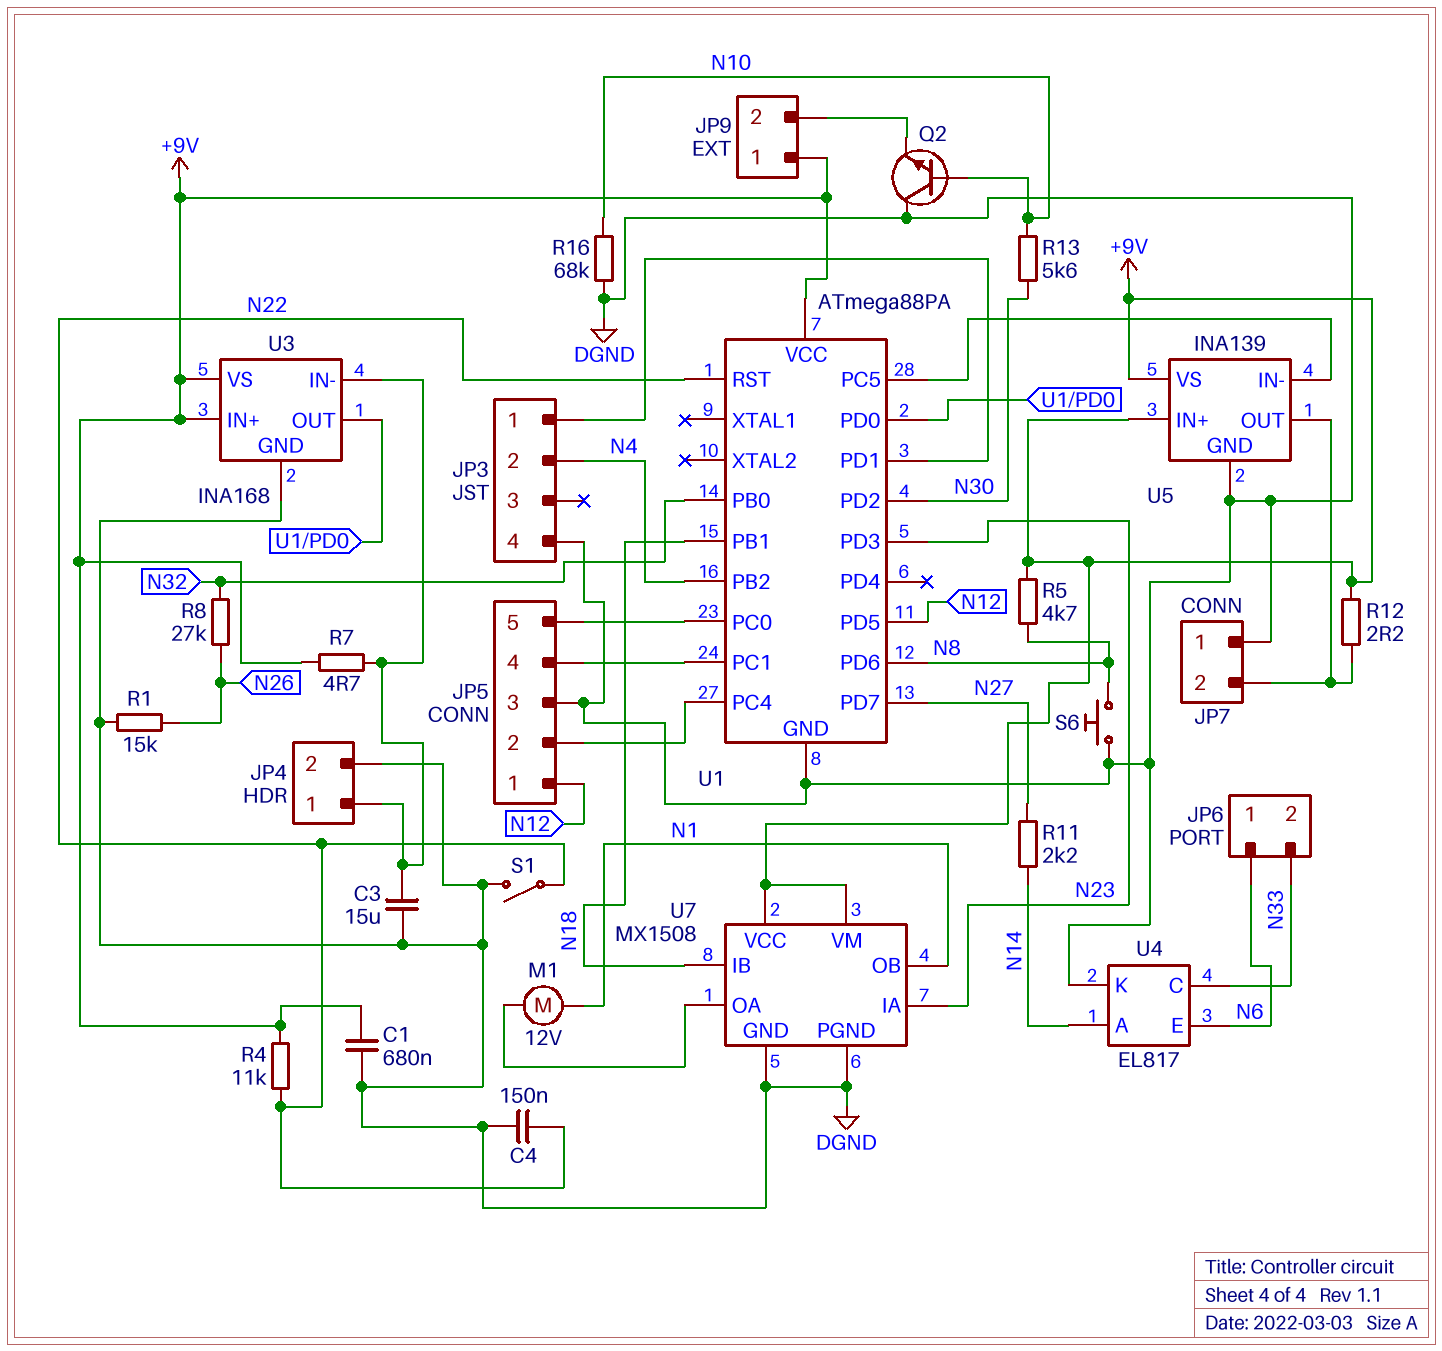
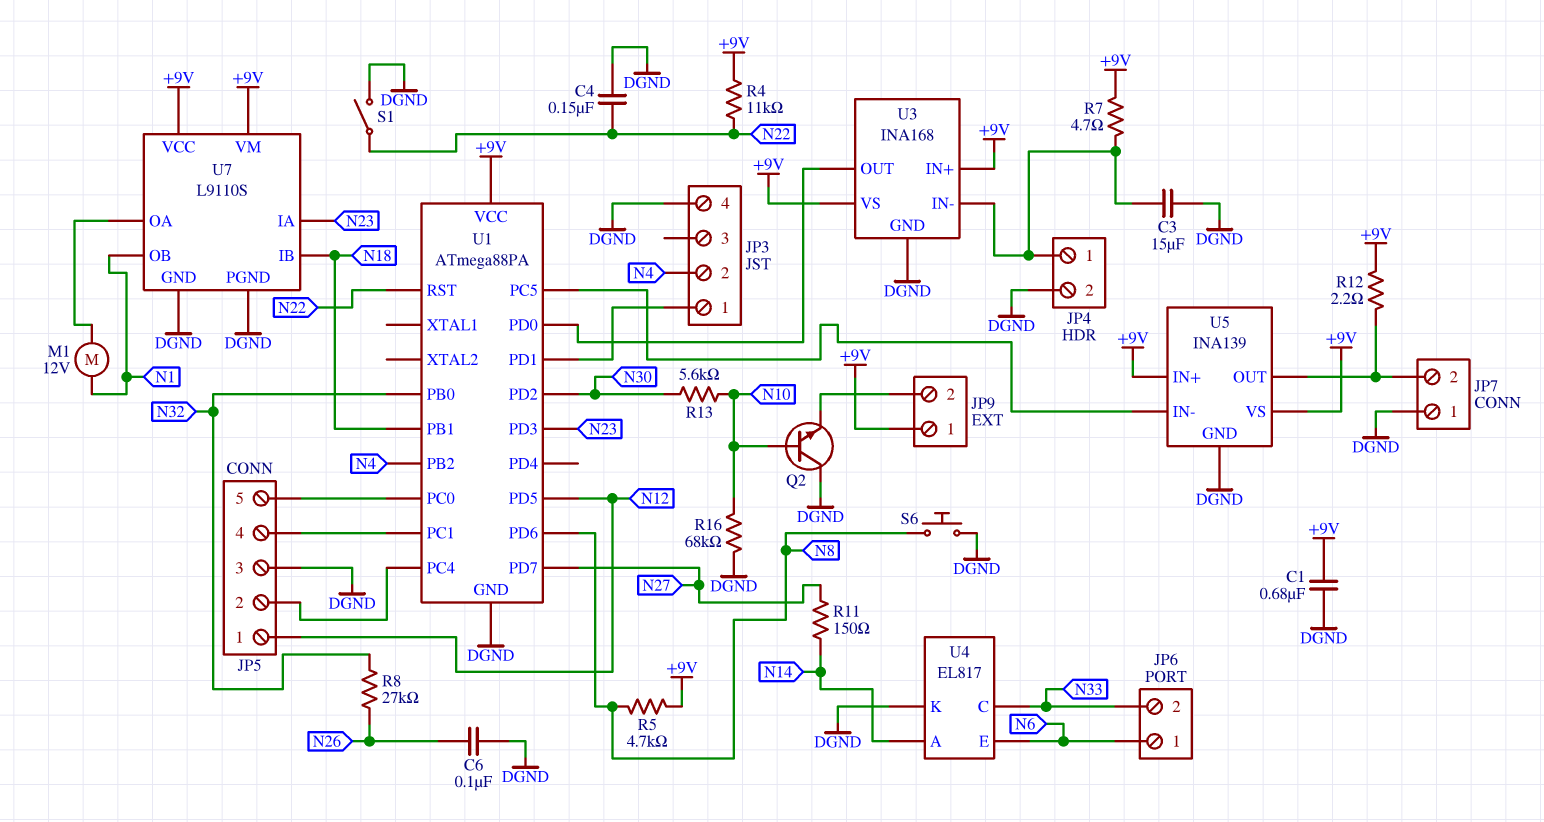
C6: none -> 100nF (DGND, N26)
R1: 15k (DGND, N26) -> none
R11: 2.2k (N14, N27) -> 150 (N14, N27)
U7: MX1508 -> L9110S

